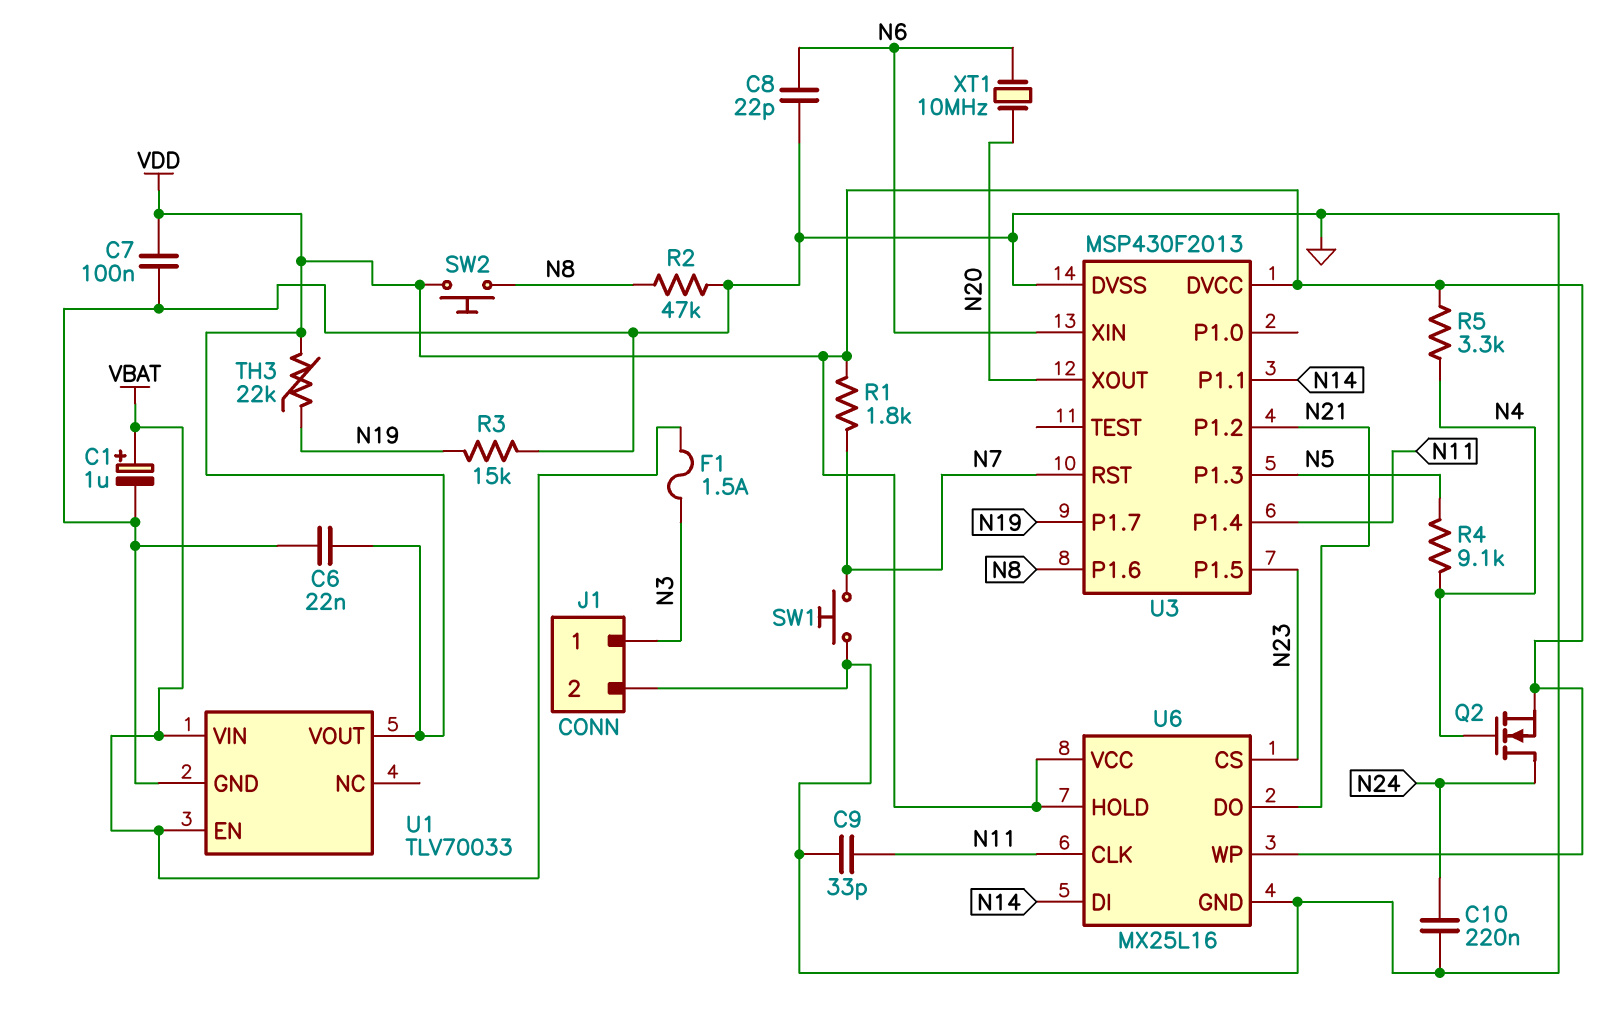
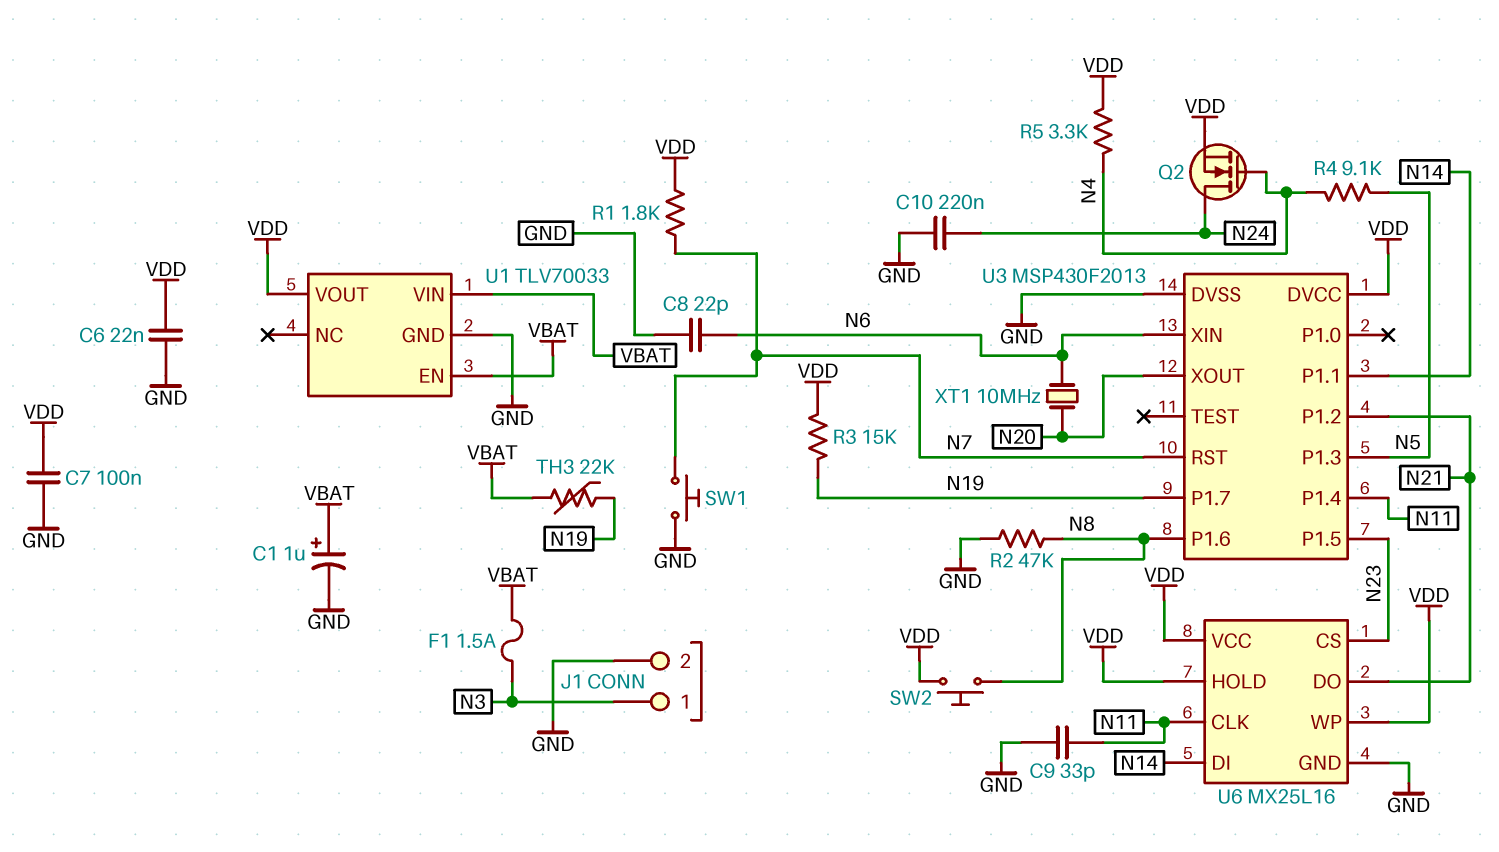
R3: 15k (GND, N19) -> 15k (N19, VDD)
TH3: 22k (N19, VDD) -> 22k (N19, VBAT)

